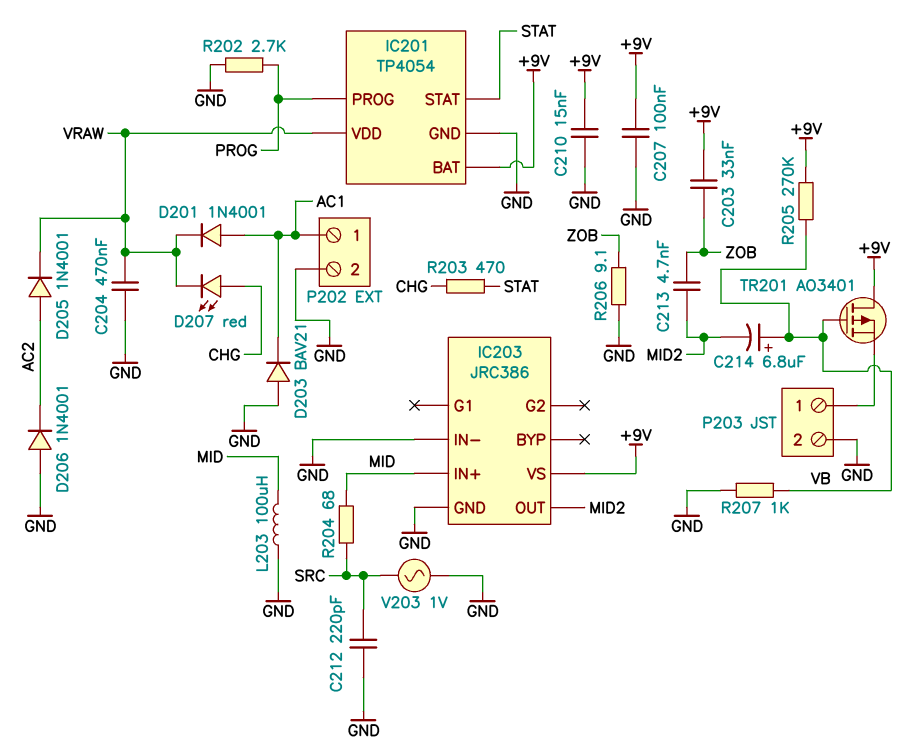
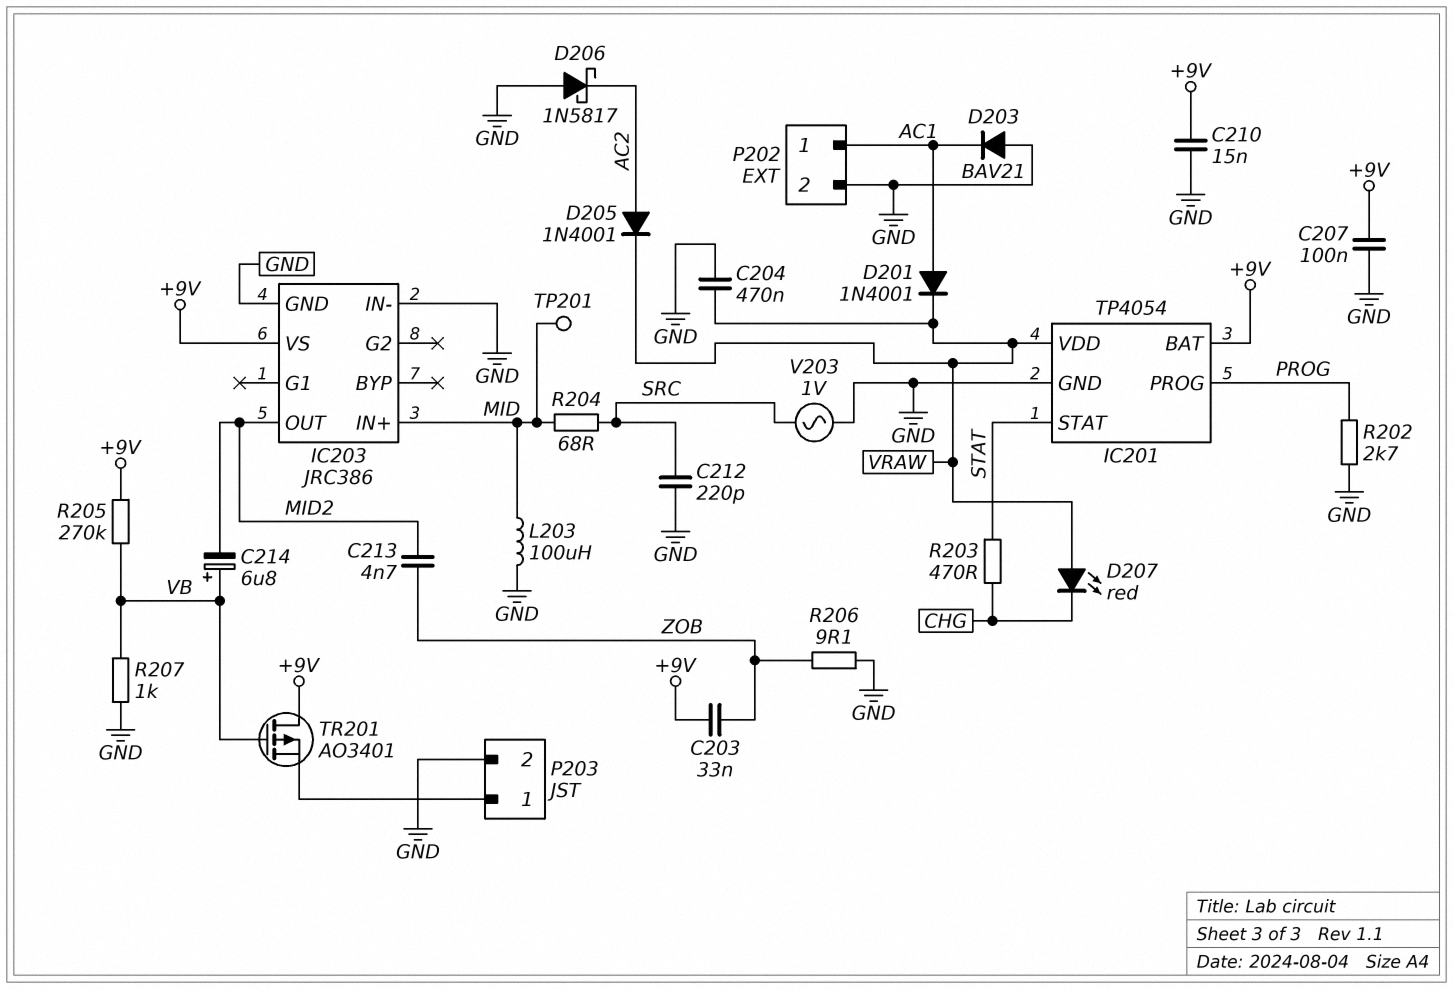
D206: diode 1N4001 (A GND, K AC2) -> schottky 1N5817 (A GND, K AC2)
D207: LED red (A CHG, K VRAW) -> LED red (A VRAW, K CHG)
TP201: none -> test point (MID)

